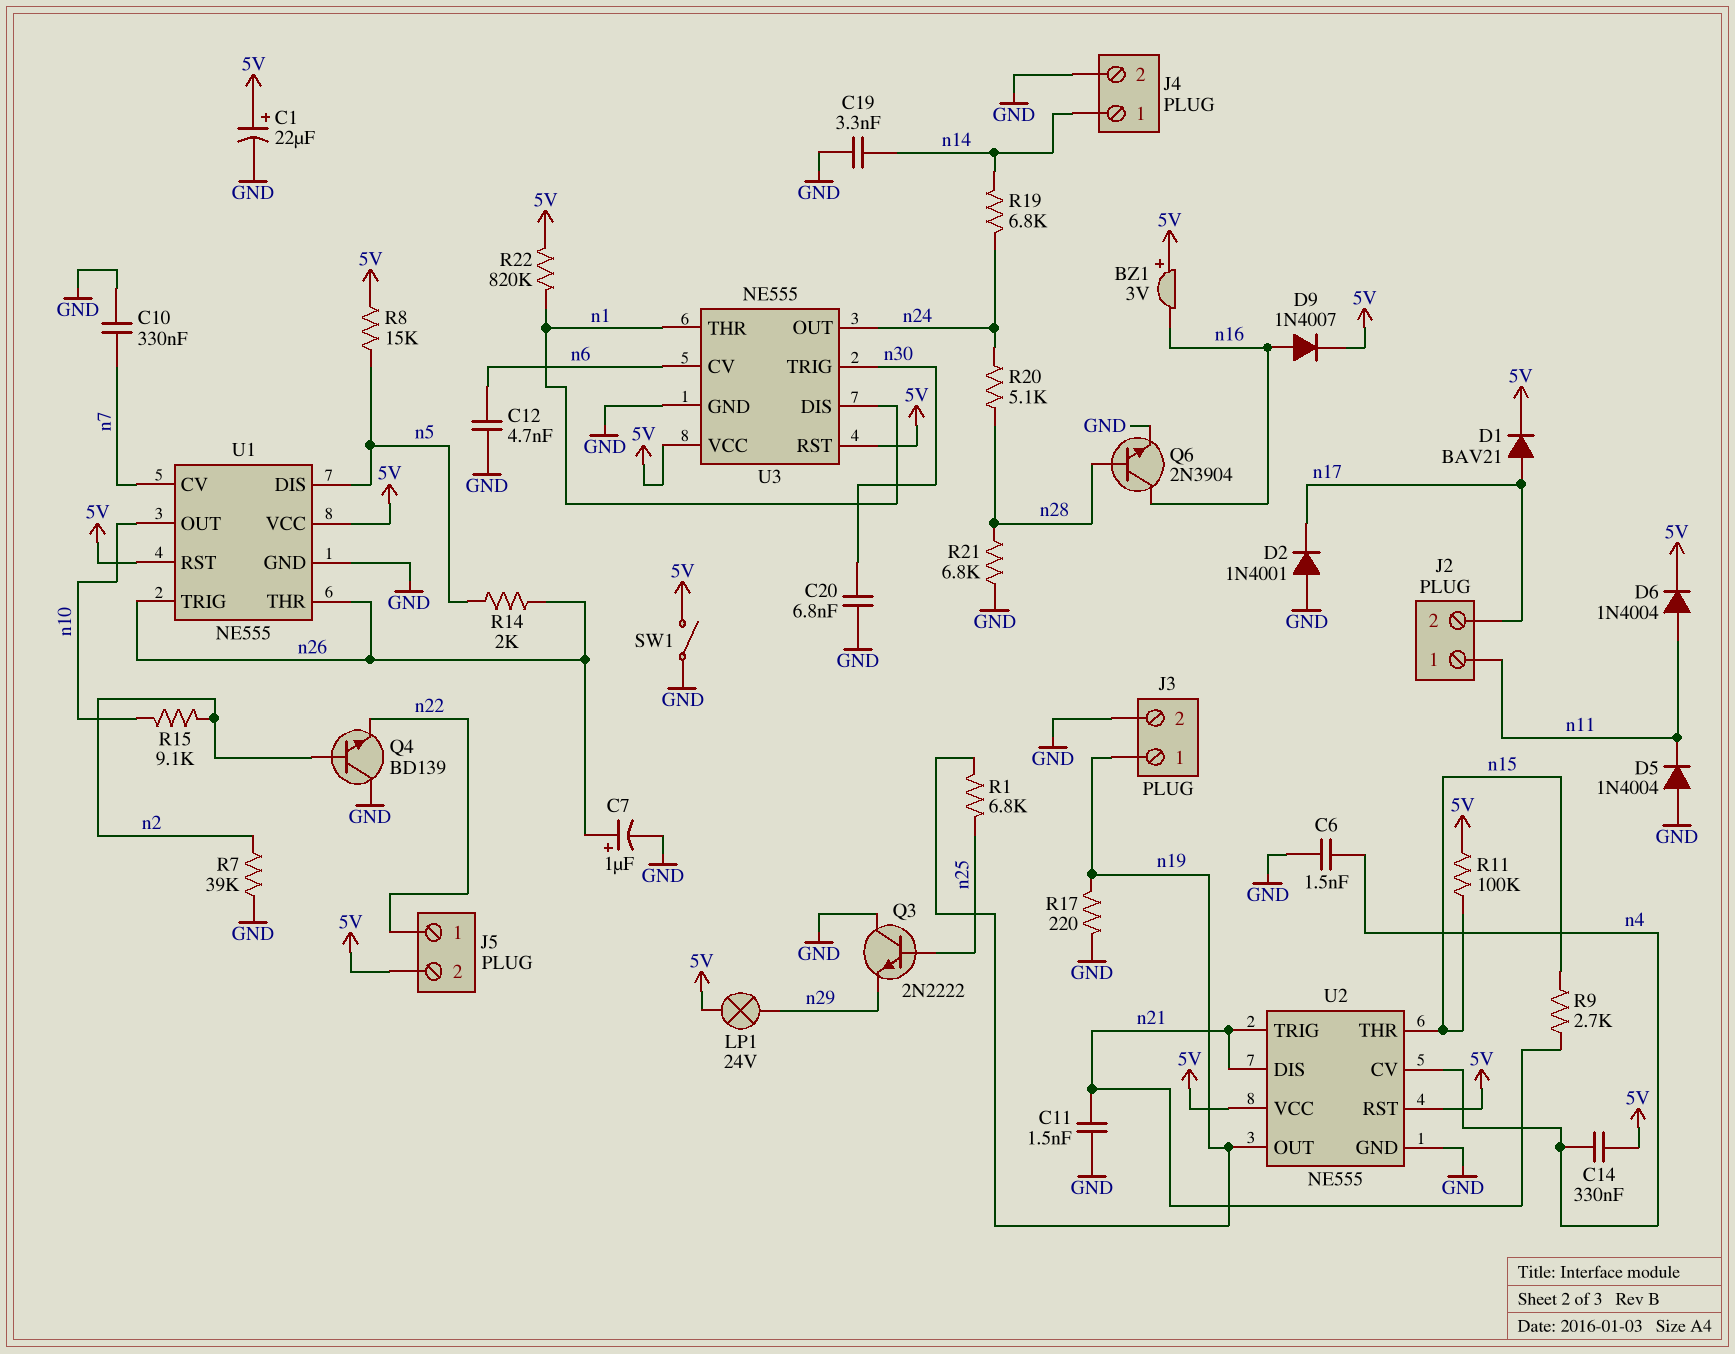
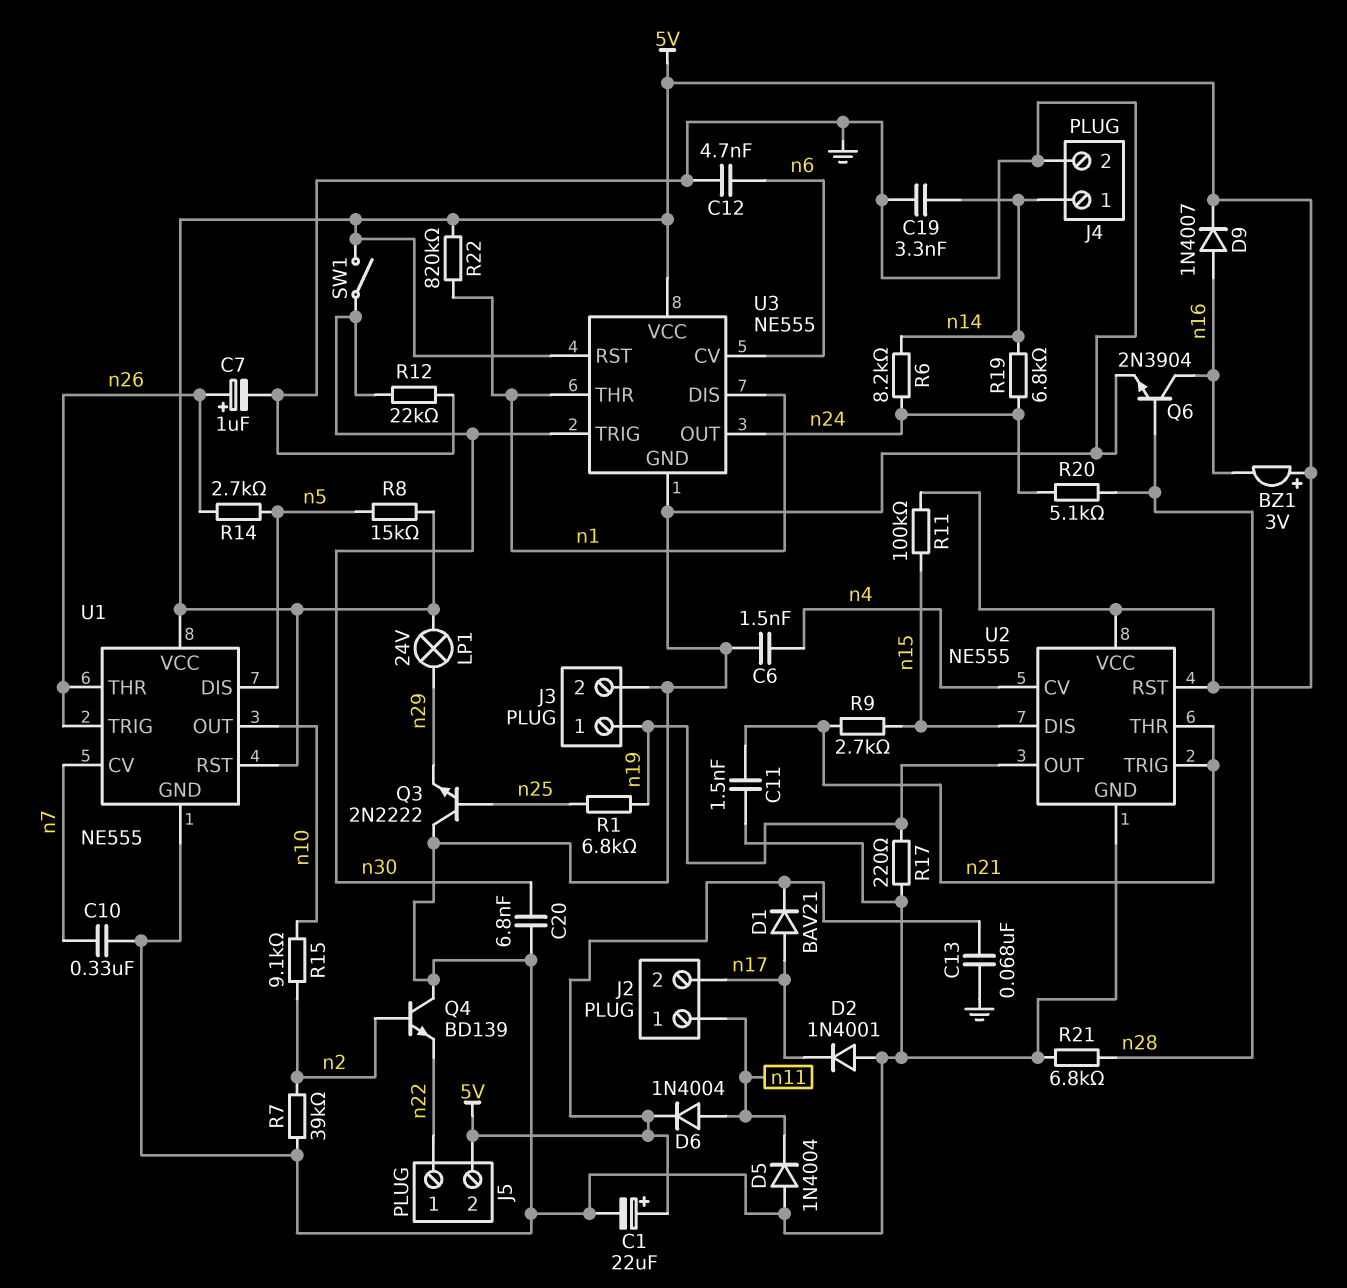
C13: none -> 68nF (5V, GND)
C14: 330nF (5V, n4) -> none
R6: none -> 8.2k (n14, n24)
R12: none -> 22k (GND, n30)
R14: 2k (n5, n26) -> 2.7k (n5, n26)
SW1: switch (5V, GND) -> switch (5V, n30)
U2 pin DIS: n21 -> n15
U2 pin THR: n15 -> n21

